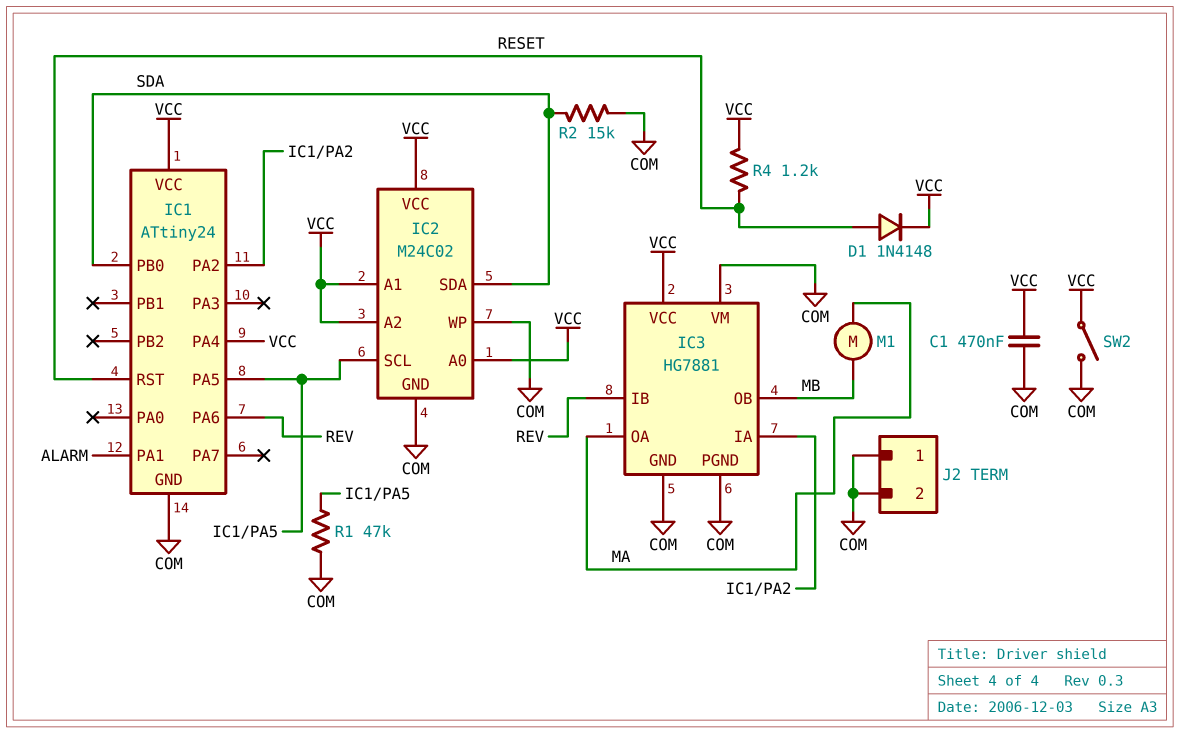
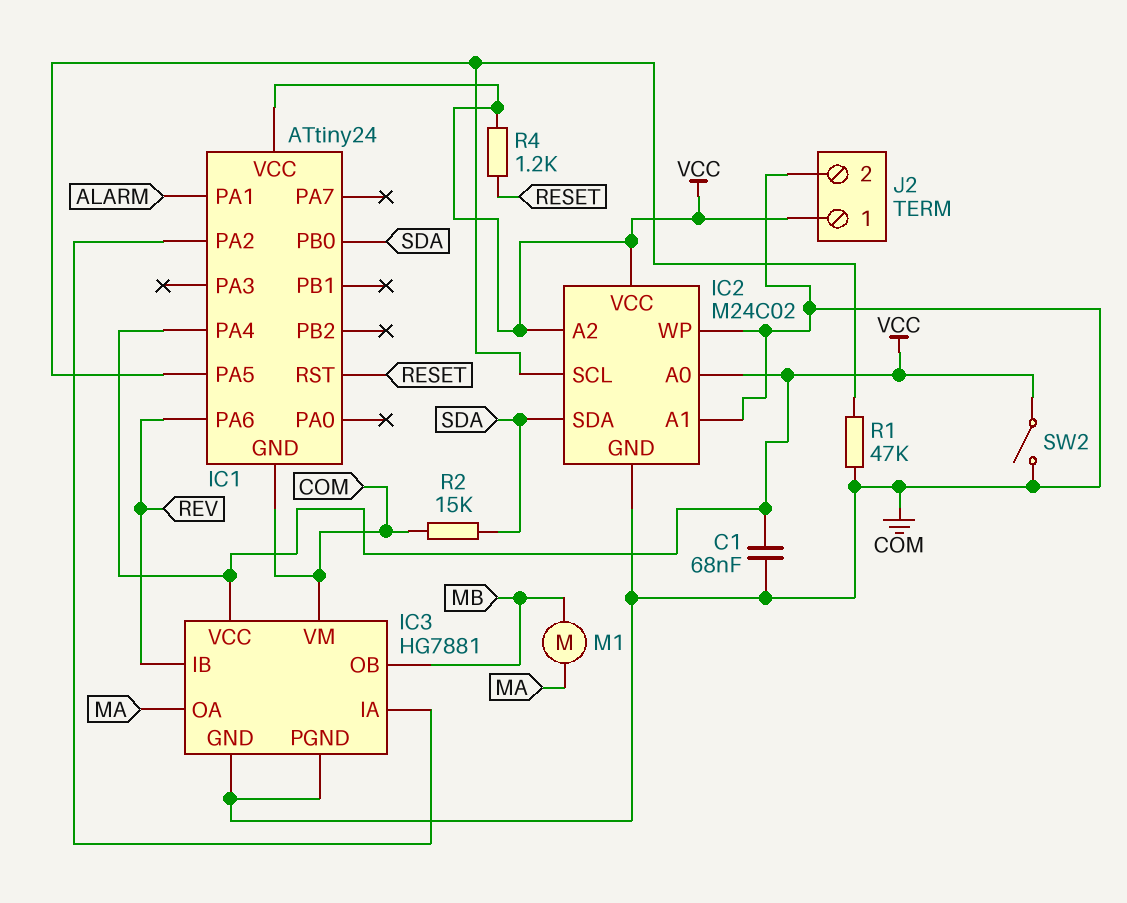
C1: 470nF (COM, VCC) -> 68nF (COM, VCC)
D1: diode 1N4148 (A RESET, K VCC) -> none
IC2 pin A1: VCC -> COM
J2 pin 1: COM -> VCC

